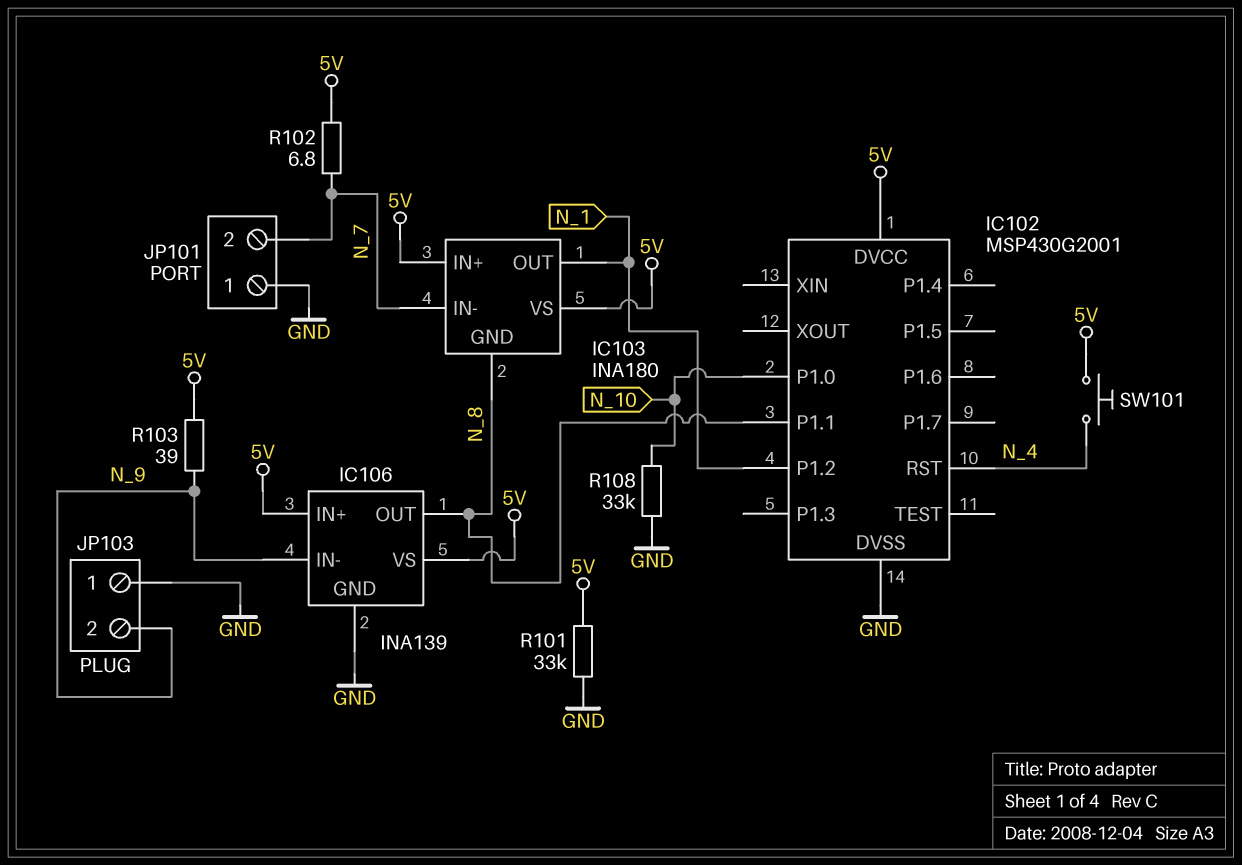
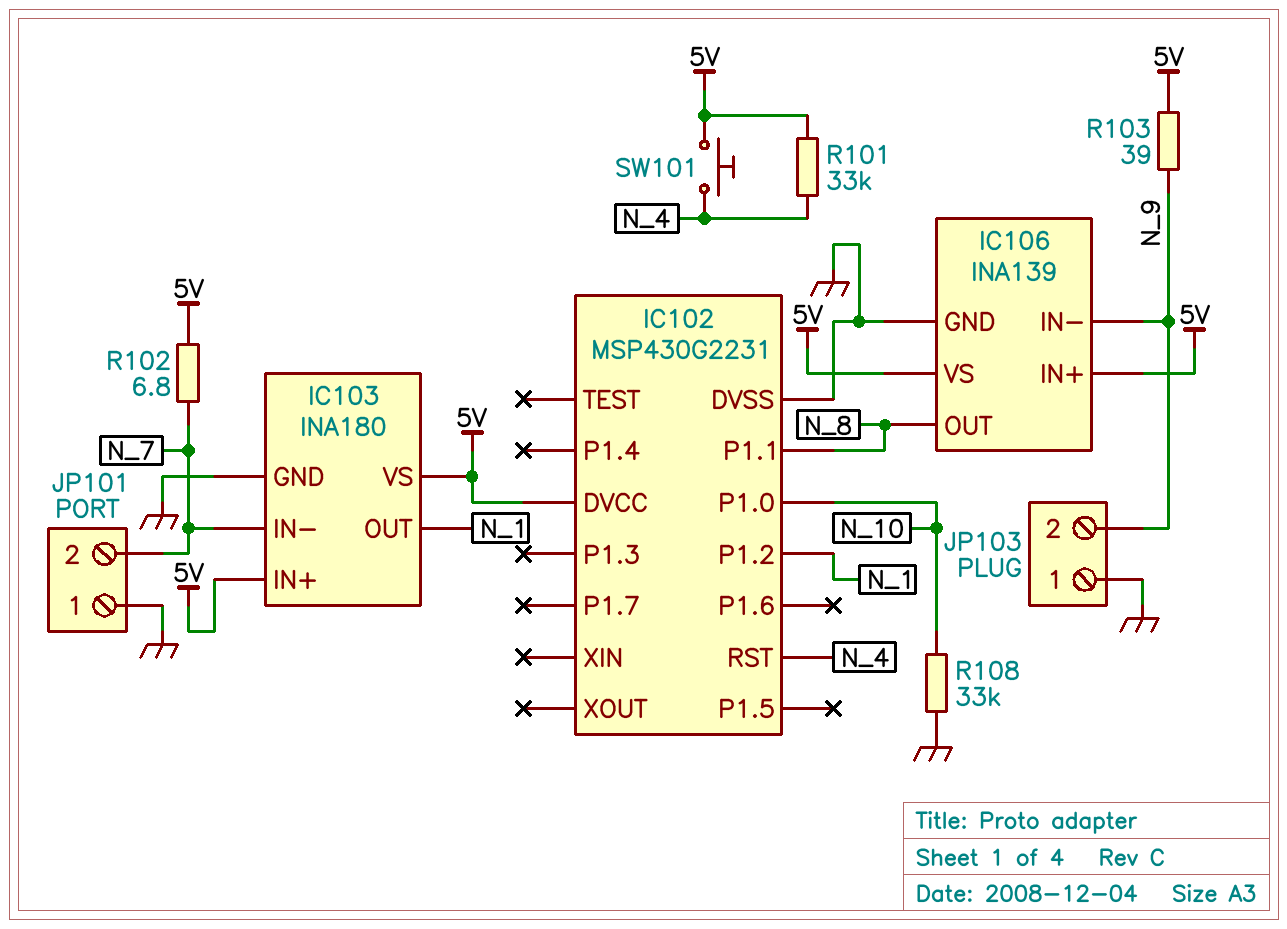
IC102: MSP430G2001 -> MSP430G2231
IC103 pin GND: N_8 -> GND
R101: 33k (5V, GND) -> 33k (5V, N_4)

